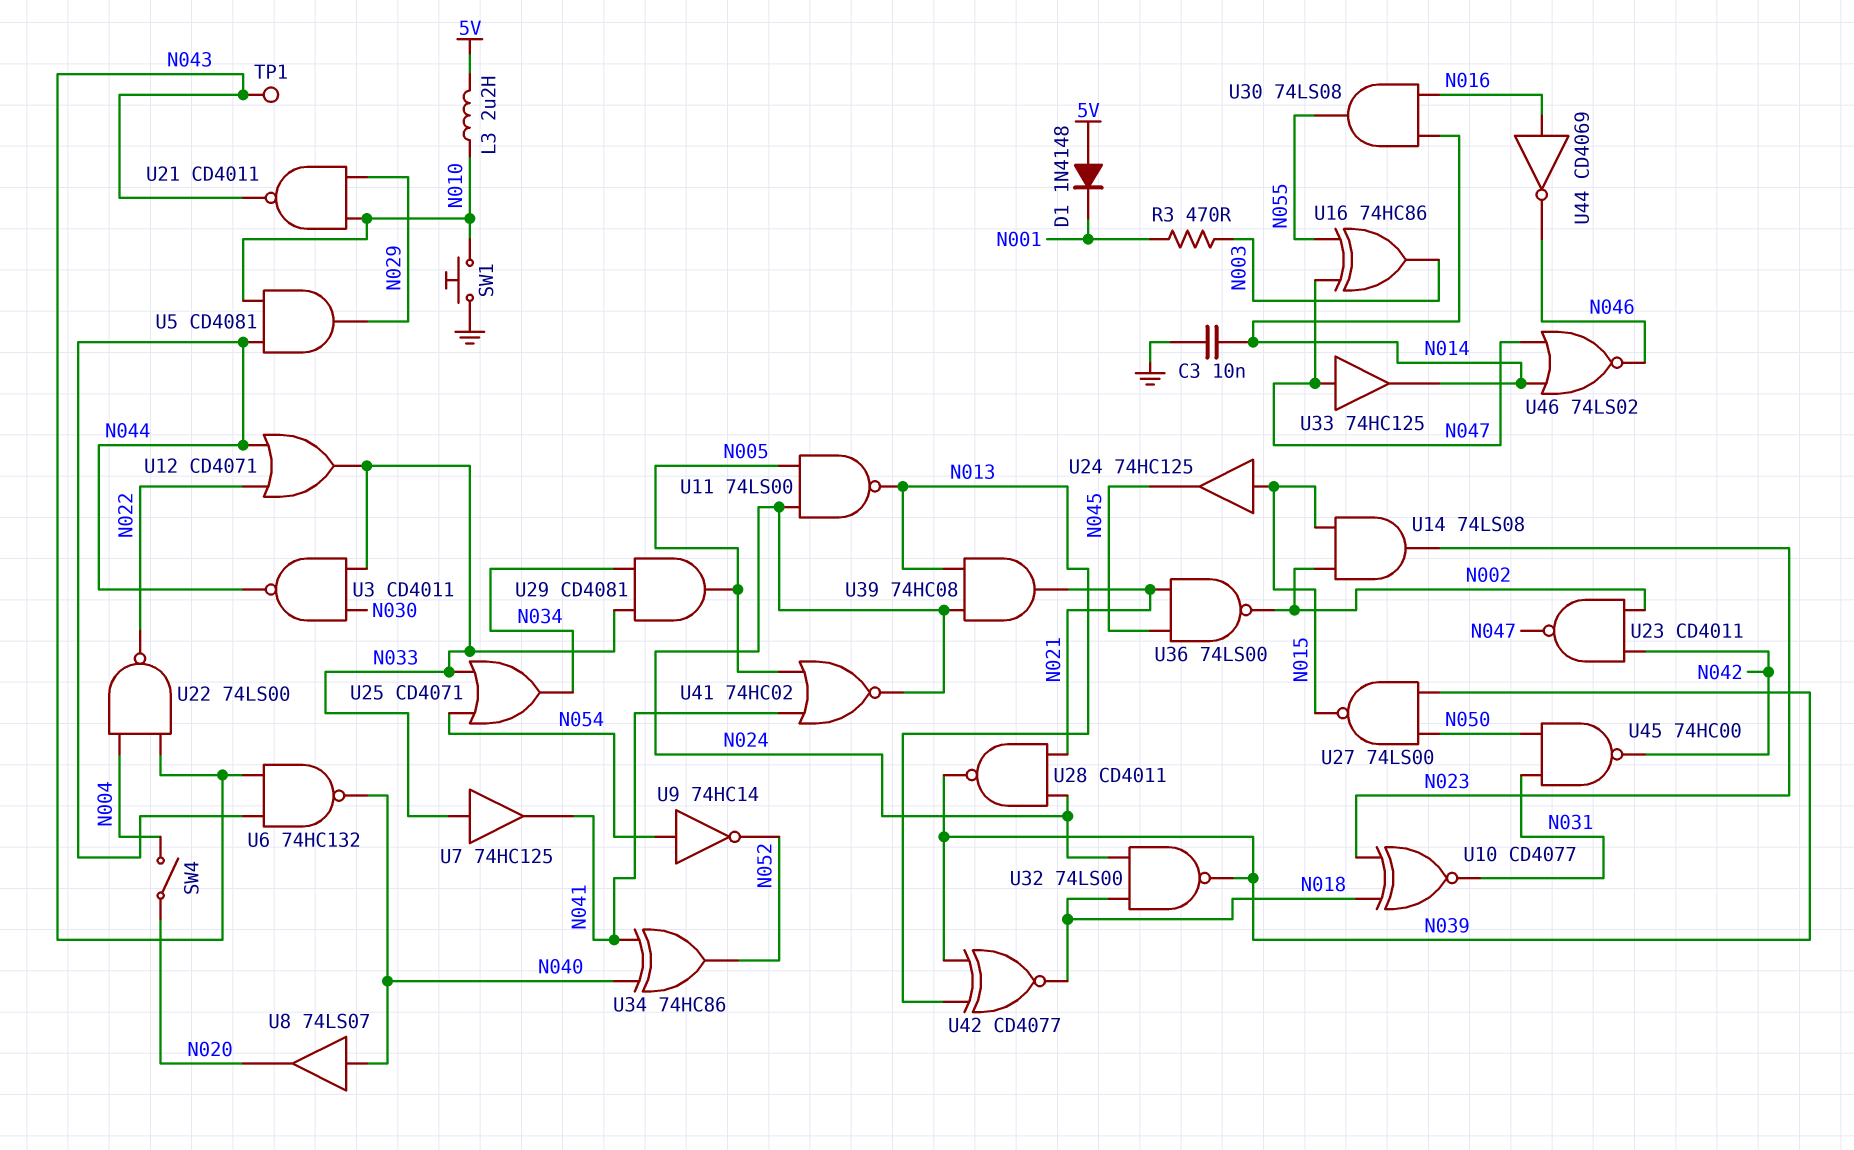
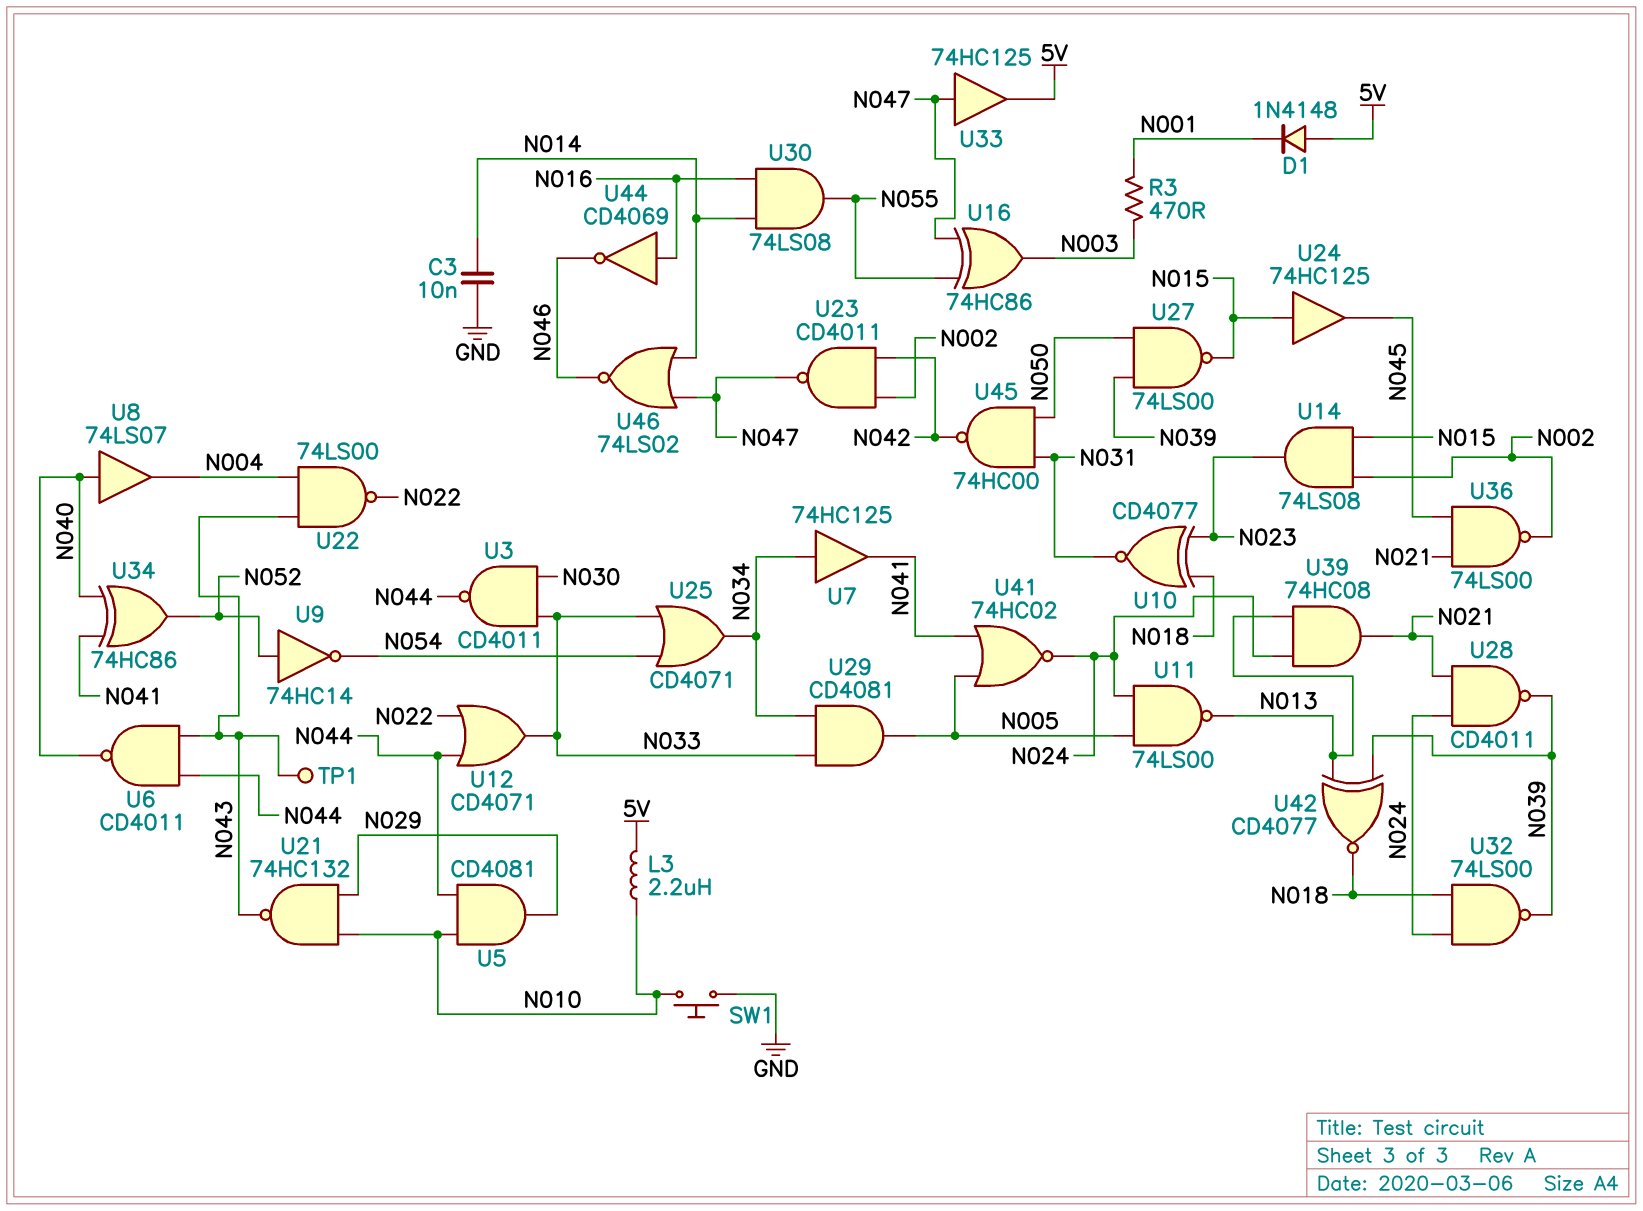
SW4: switch (N004, N020) -> none
U6: NAND 74HC132 (in N043, in N044, out N040) -> NAND CD4011 (in N043, in N044, out N040)
U7: buffer 74HC125 (in N033, out N041) -> buffer 74HC125 (in N034, out N041)
U8: buffer 74LS07 (in N040, out N020) -> buffer 74LS07 (in N040, out N004)
U9: NOT 74HC14 (in N054, out N052) -> NOT 74HC14 (in N052, out N054)
U21: NAND CD4011 (in N010, in N029, out N043) -> NAND 74HC132 (in N010, in N029, out N043)
U33: buffer 74HC125 (in N047, out N014) -> buffer 74HC125 (in N047, out 5V)

